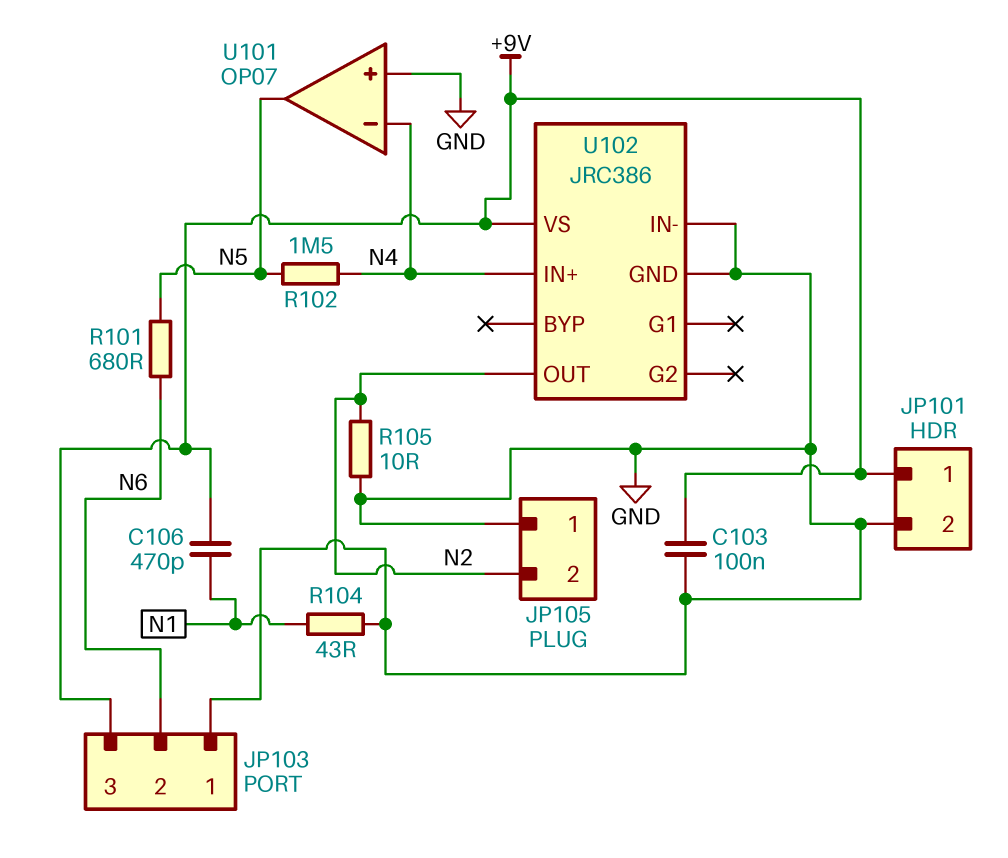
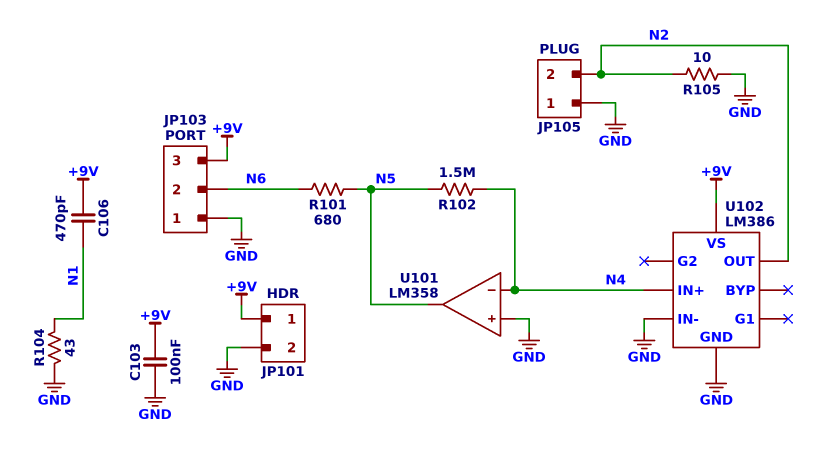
U101: OP07 -> LM358
U102: JRC386 -> LM386

